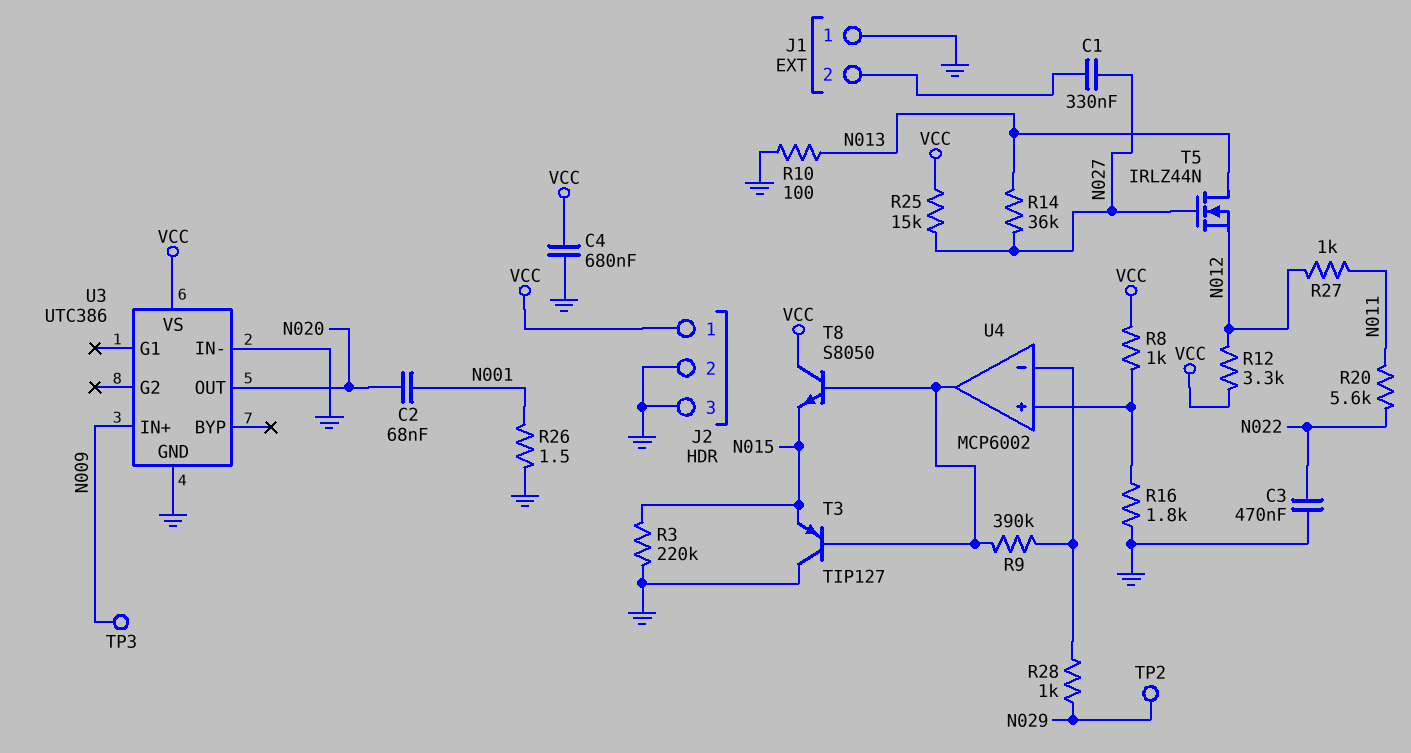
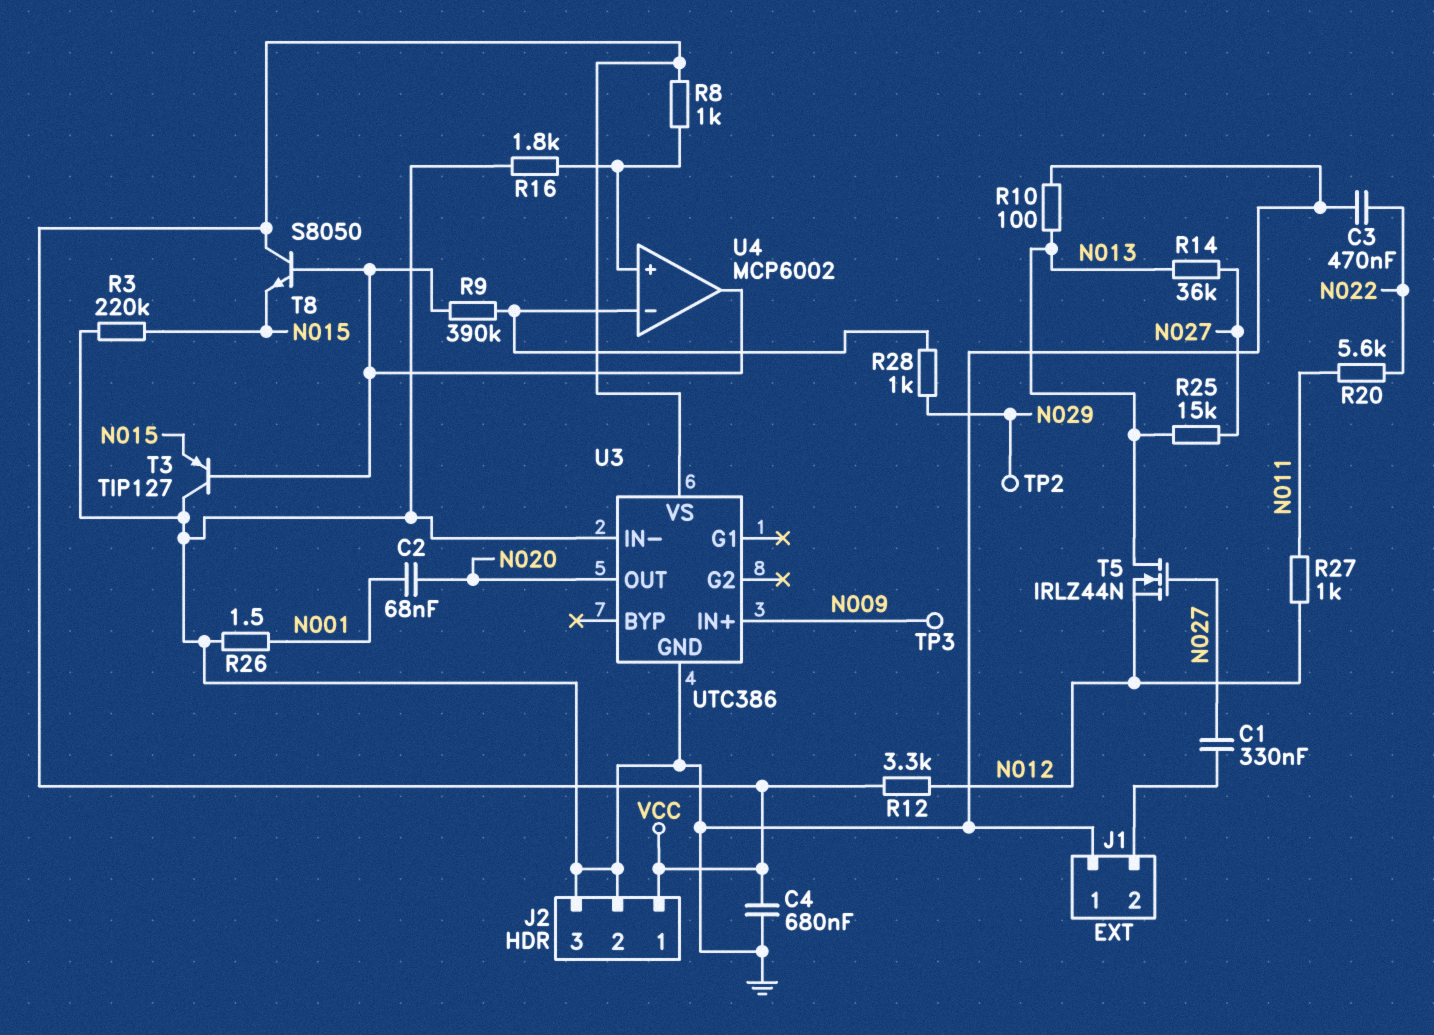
R25: 15k (N027, VCC) -> 15k (N013, N027)

